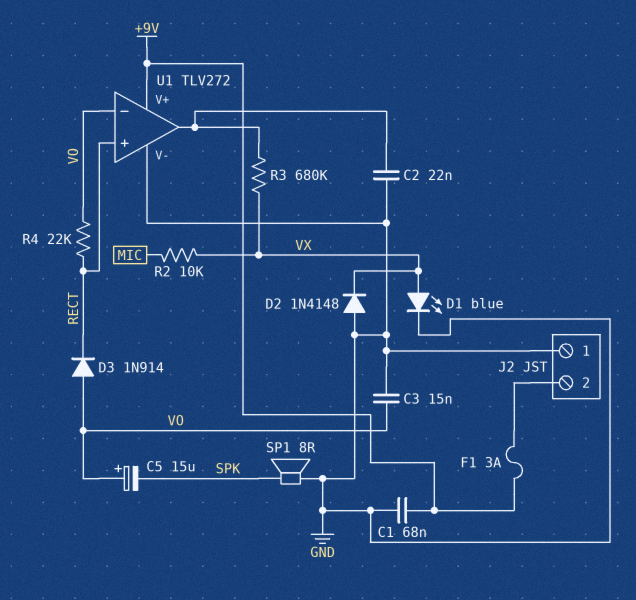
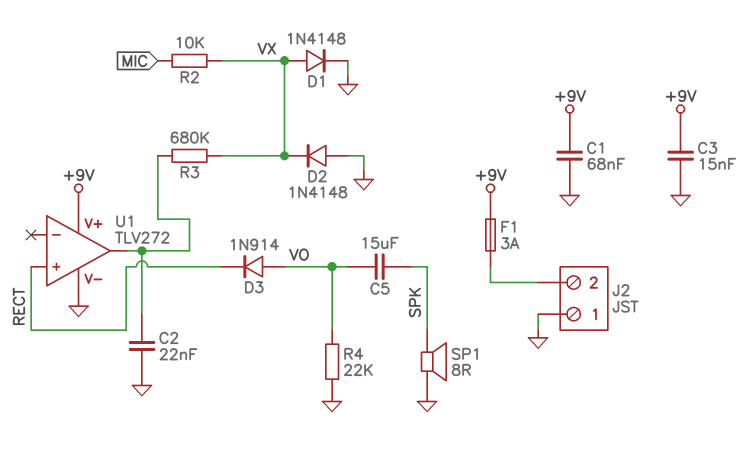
C3: 15nF (GND, VO) -> 15nF (+9V, GND)
C5: 15uF (plus VO, minus SPK) -> 15uF (SPK, VO)
D1: LED blue (A VX, K GND) -> diode 1N4148 (A VX, K GND)
R4: 22k (RECT, VO) -> 22k (GND, VO)
U1 pin in-: VO -> none

